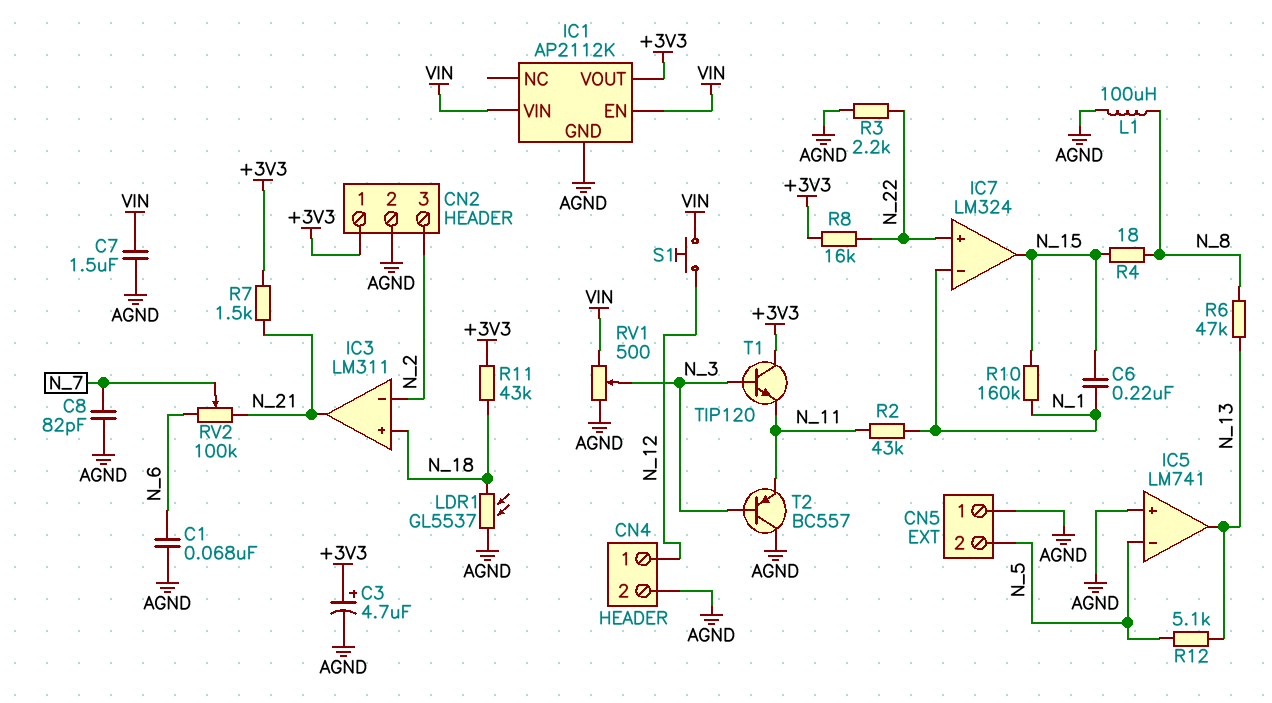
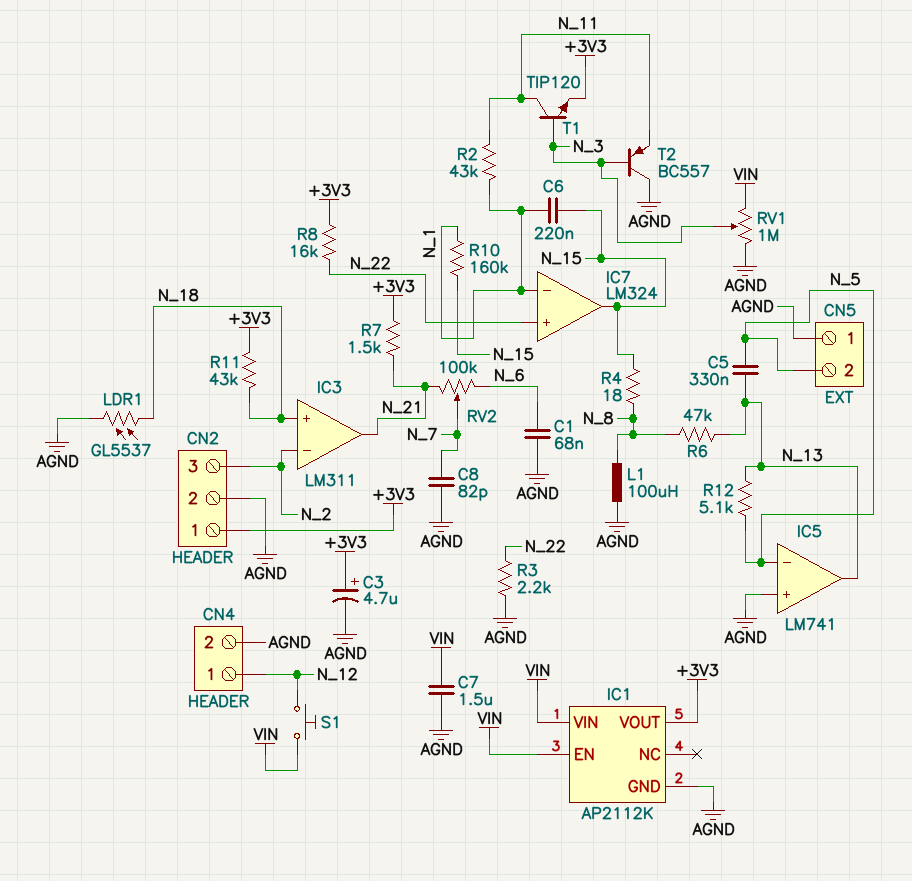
C5: none -> 330nF (N_5, N_13)
RV1: 500 (AGND, VIN, wiper N_3) -> 1M (AGND, VIN, wiper N_3)
T1: NPN TIP120 (B N_3, C +3V3, E N_11) -> NPN TIP120 (B N_3, C N_11, E +3V3)

